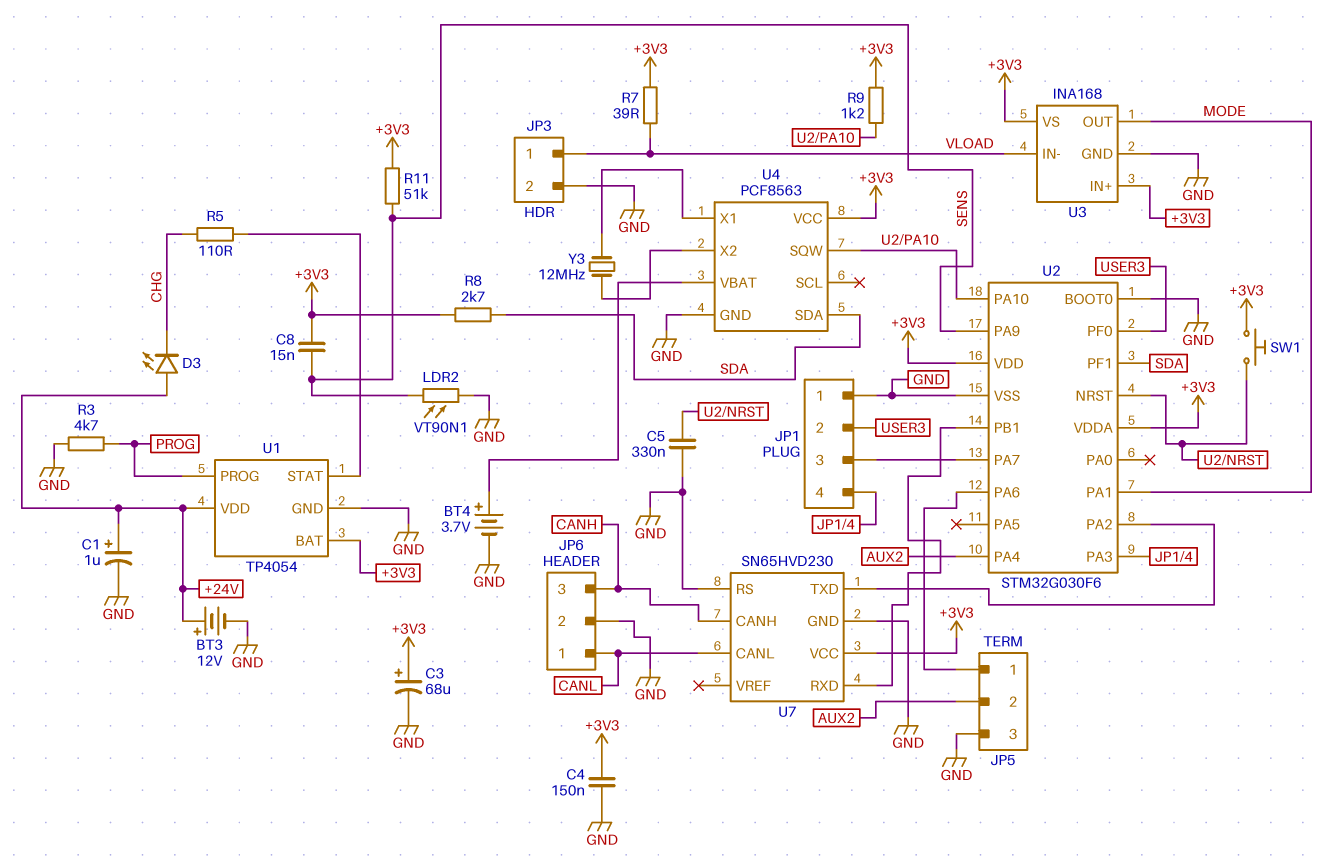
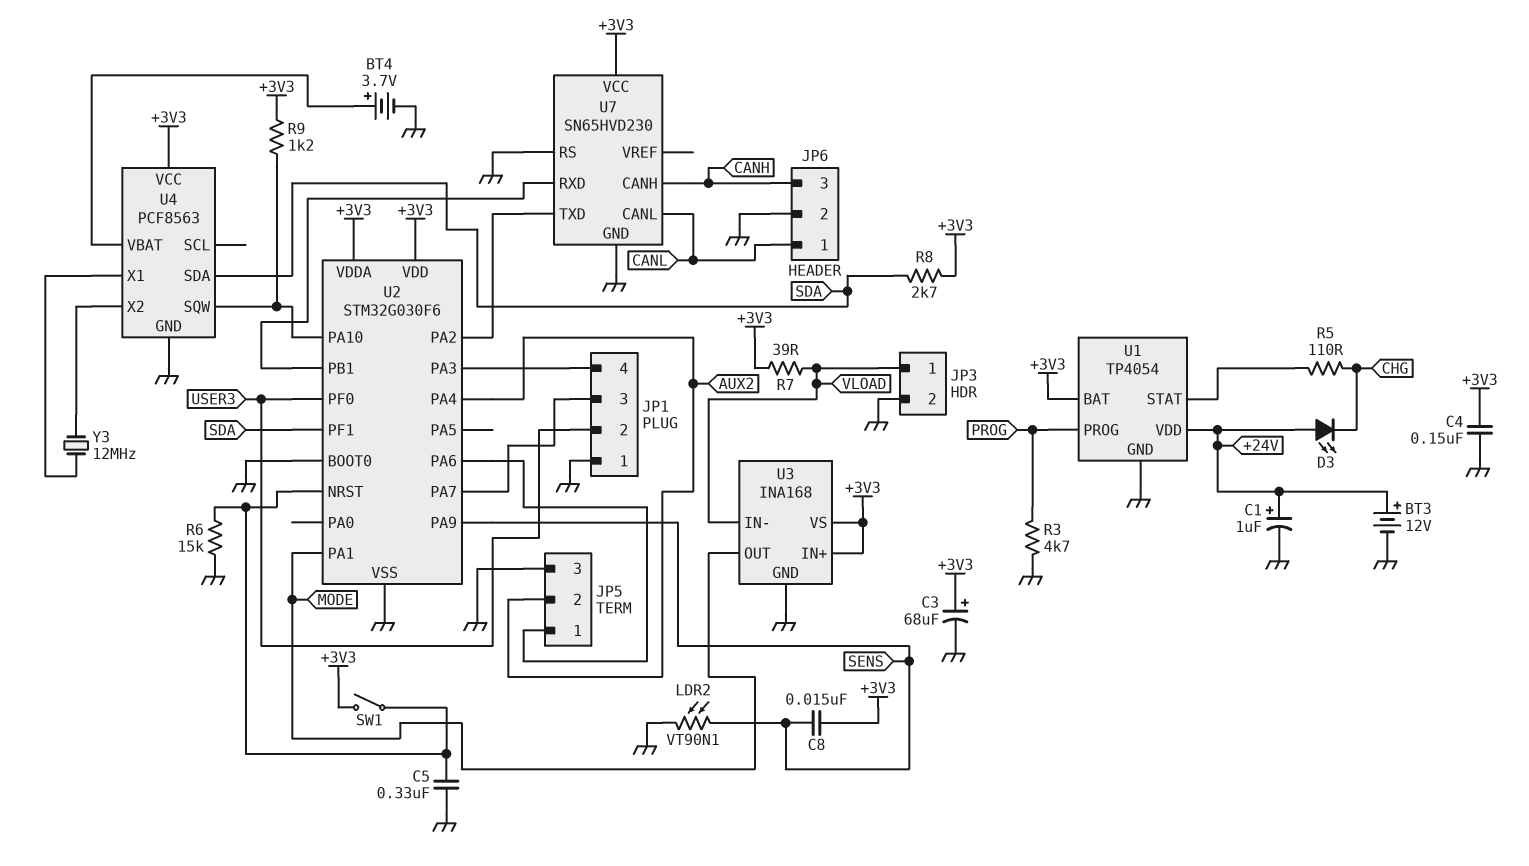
R6: none -> 15k (GND, U2/NRST)
R11: 51k (+3V3, SENS) -> none
SW1: button (+3V3, U2/NRST) -> switch (+3V3, U2/NRST)

